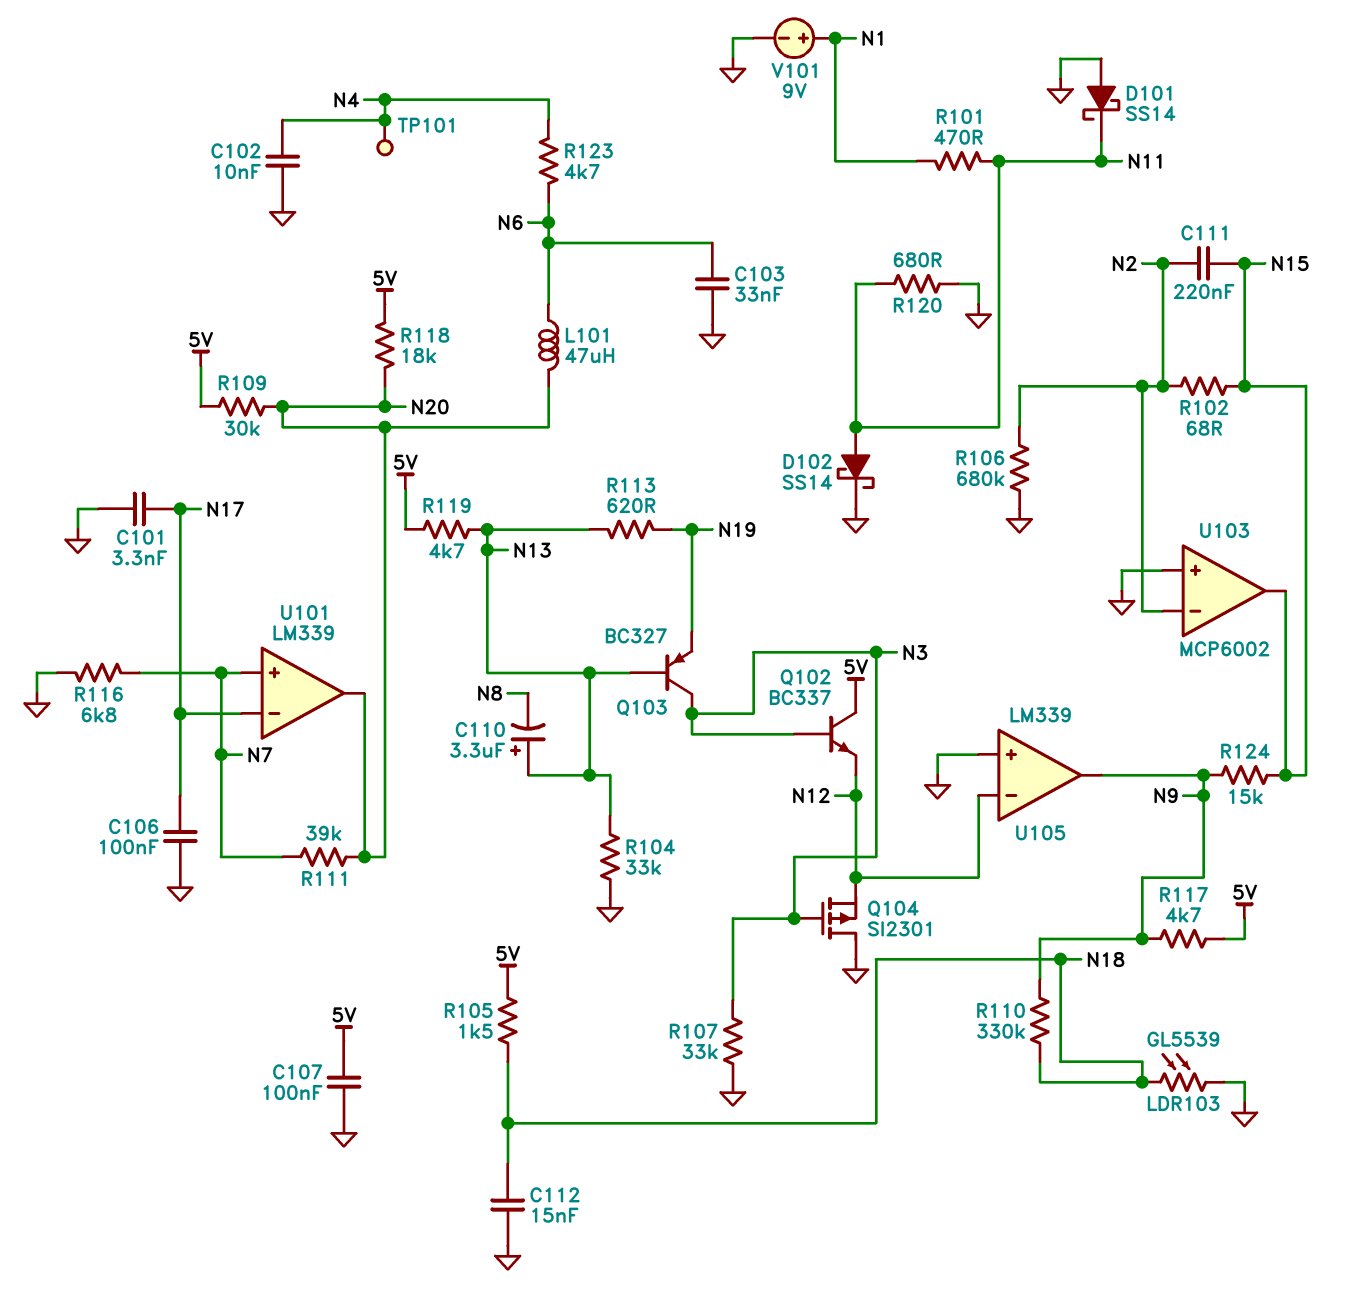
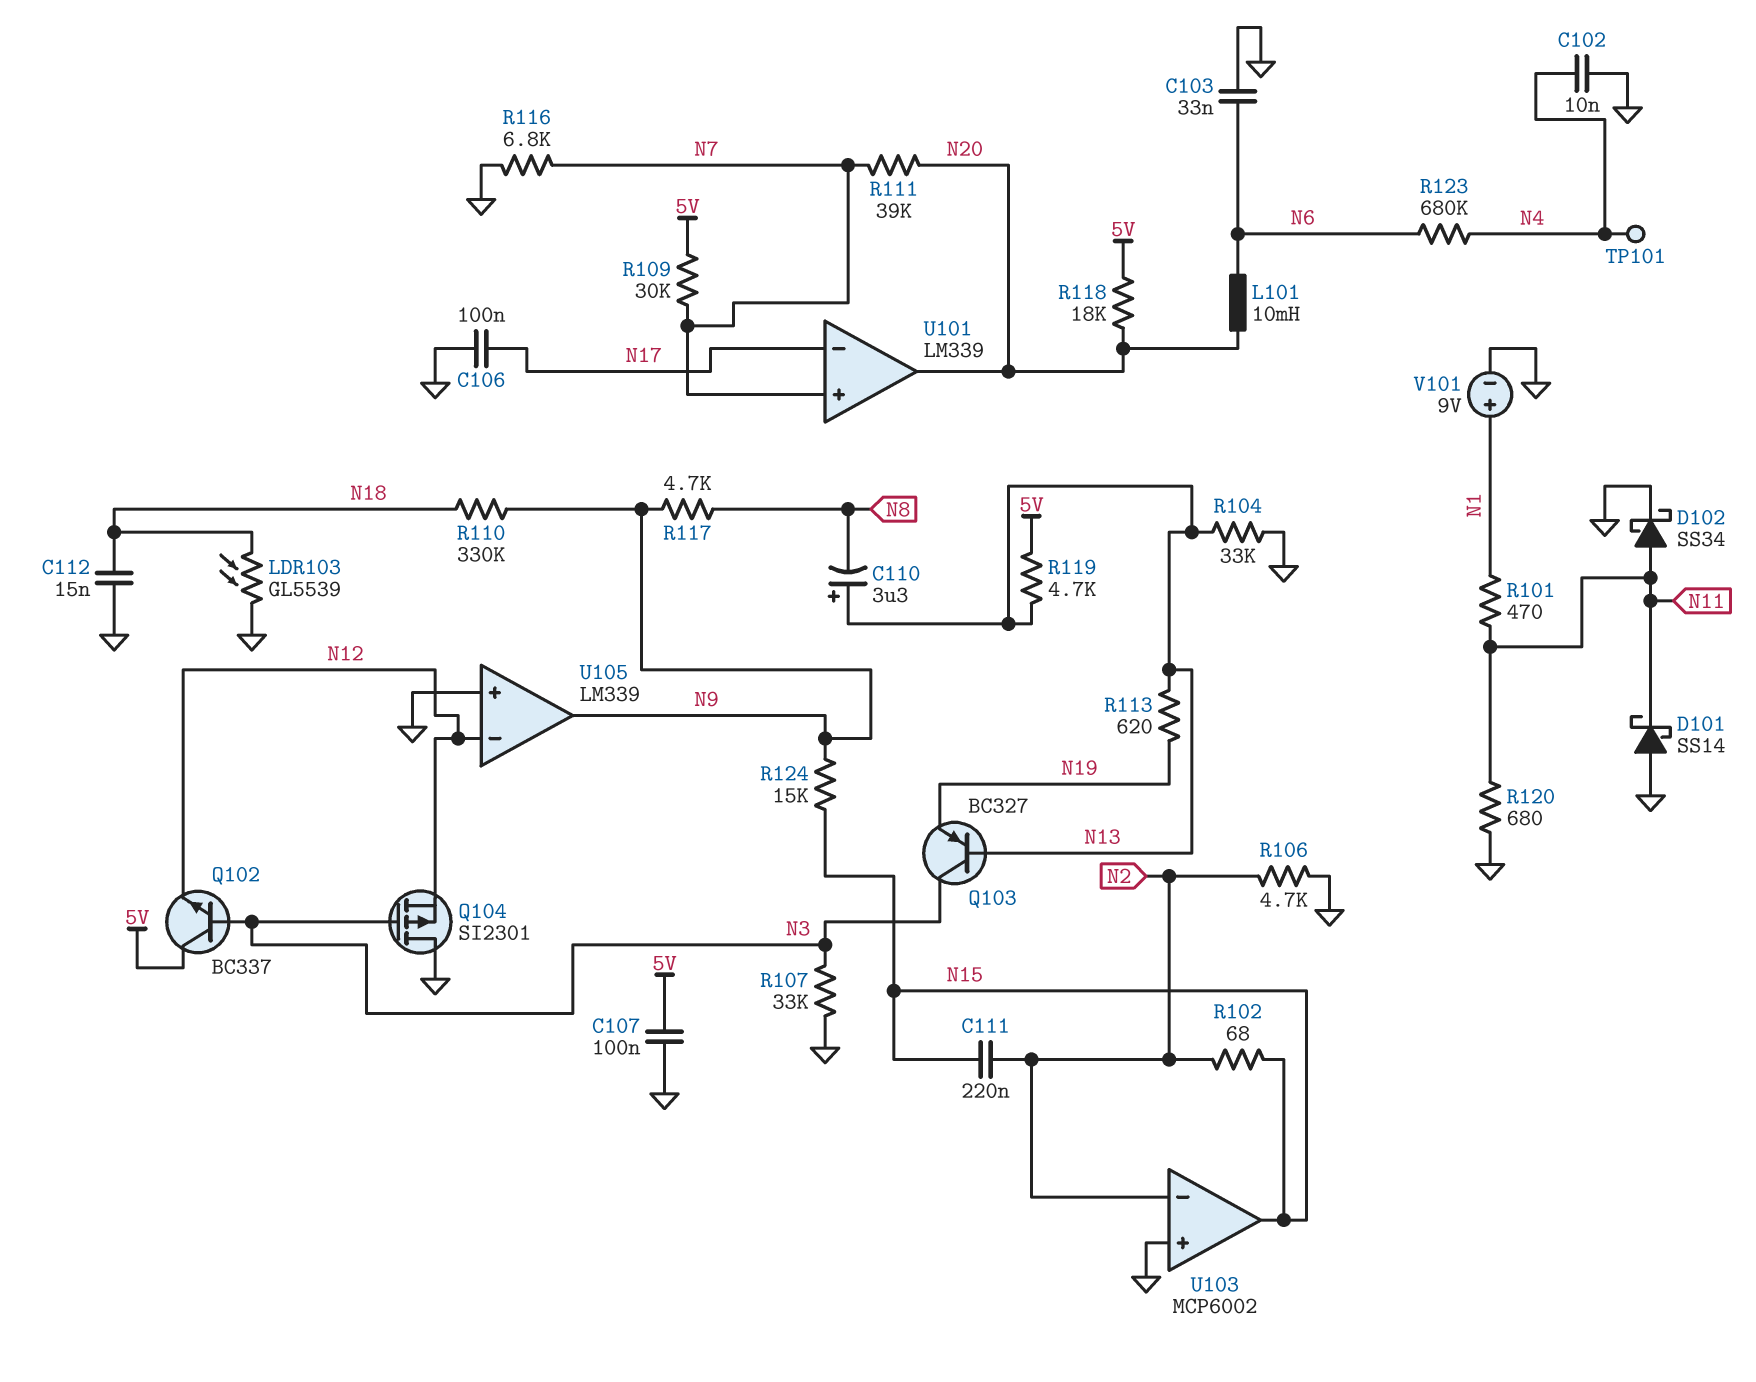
C101: 3.3nF (GND, N17) -> none
D102: schottky SS14 (A N11, K GND) -> schottky SS34 (A N11, K GND)
L101: 47uH (N6, N20) -> 10mH (N6, N20)
R105: 1.5k (5V, N18) -> none
R106: 680k (GND, N2) -> 4.7k (GND, N2)
R109: 30k (5V, N20) -> 30k (5V, N7)
R117: 4.7k (5V, N9) -> 4.7k (N8, N9)
R123: 4.7k (N4, N6) -> 680k (N4, N6)

